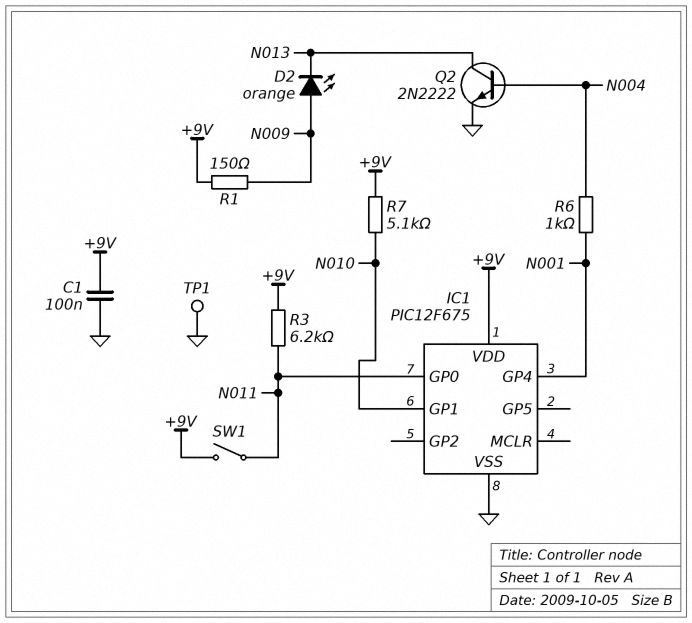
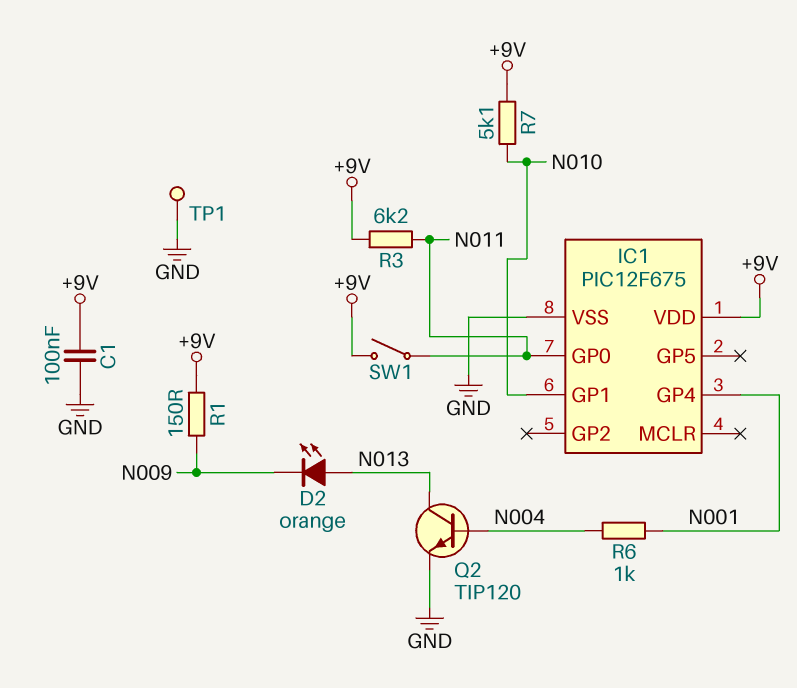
D2: LED orange (A N009, K N013) -> LED orange (A N013, K N009)
Q2: NPN 2N2222 (B N004, C N013, E GND) -> NPN TIP120 (B N004, C N013, E GND)

